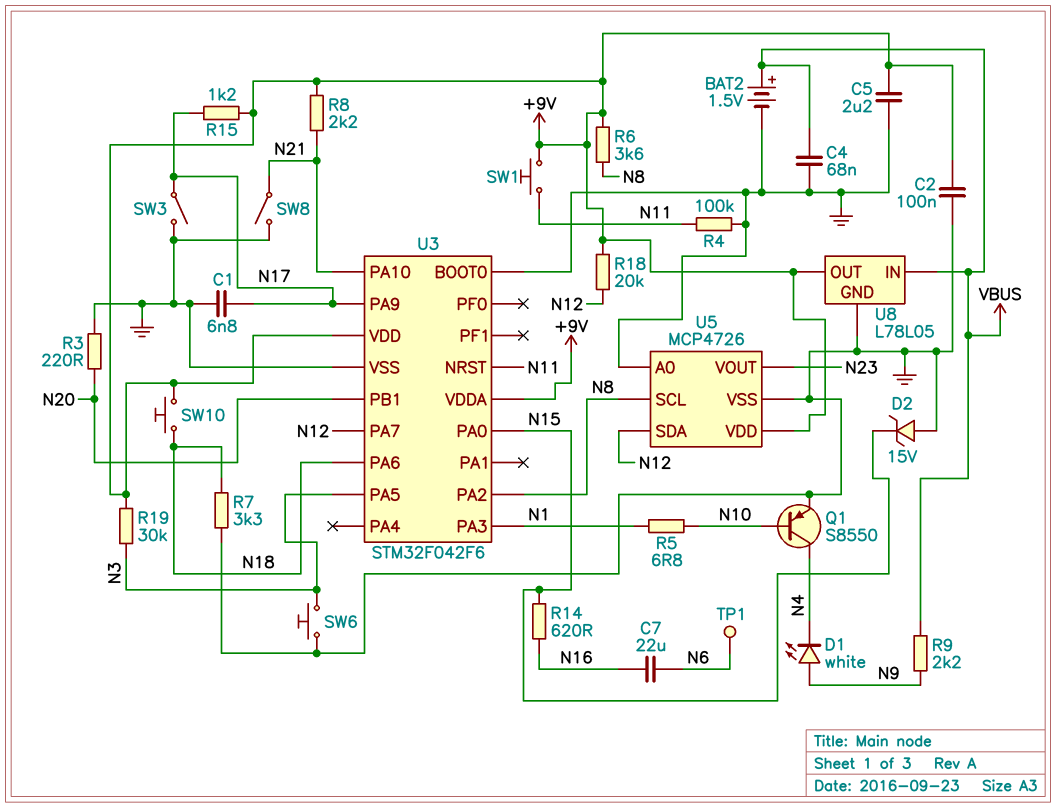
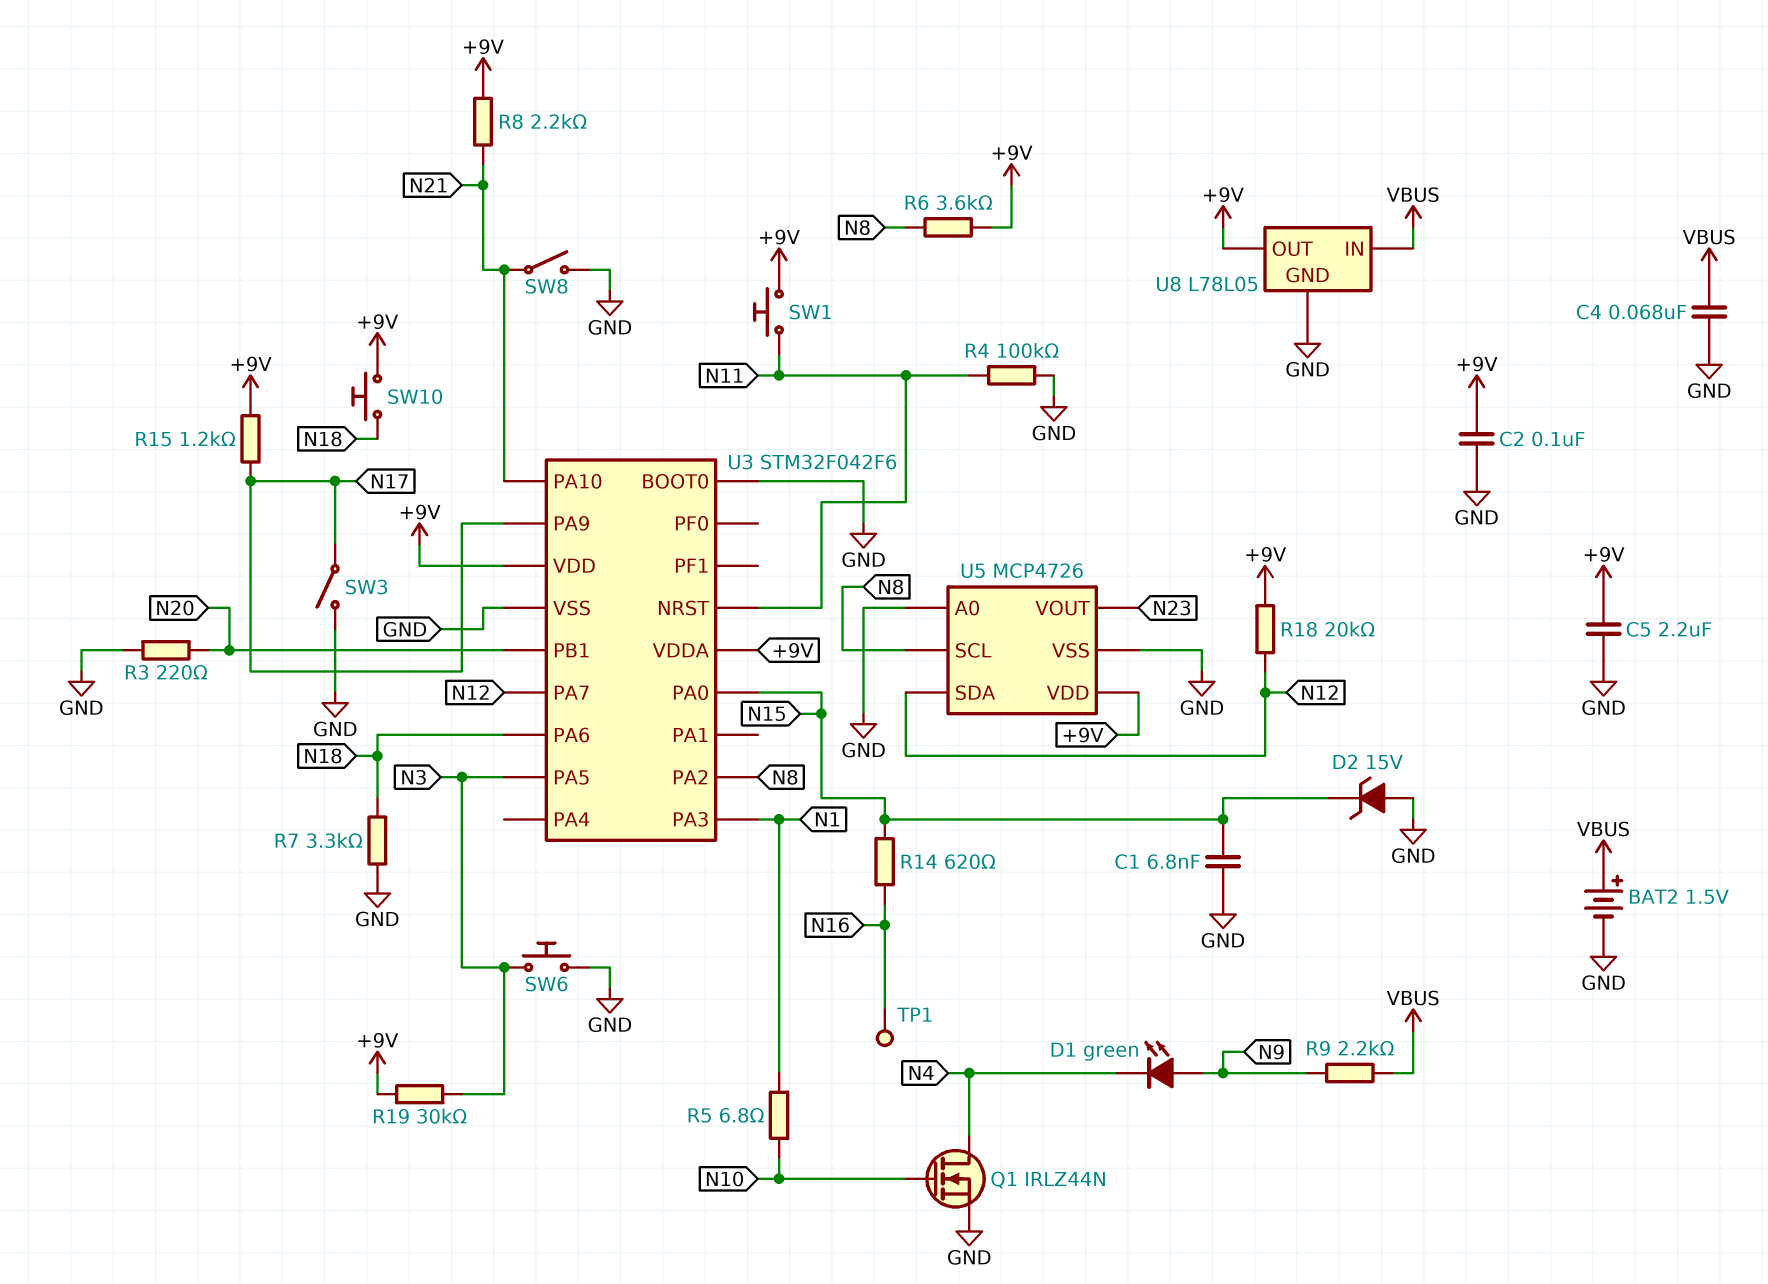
C1: 6.8nF (GND, N17) -> 6.8nF (GND, N15)
C7: 22uF (N6, N16) -> none
D1: LED white (A N9, K N4) -> LED green (A N9, K N4)
Q1: PNP S8550 (B N10, C N4, E GND) -> NMOS IRLZ44N (G N10, D N4, S GND)
TP1: test point (N6) -> test point (N16)

